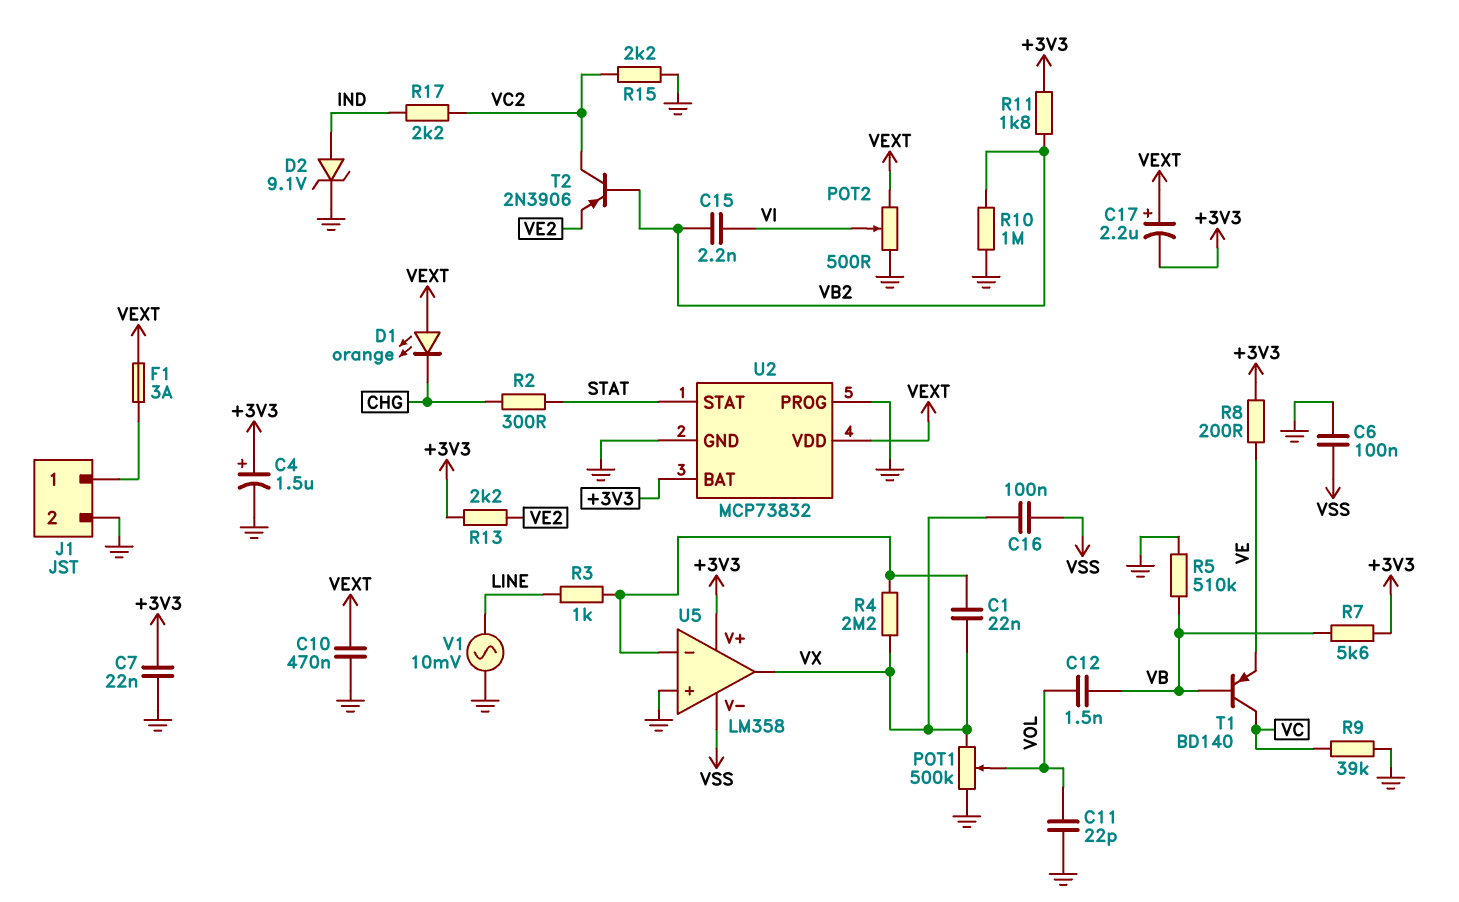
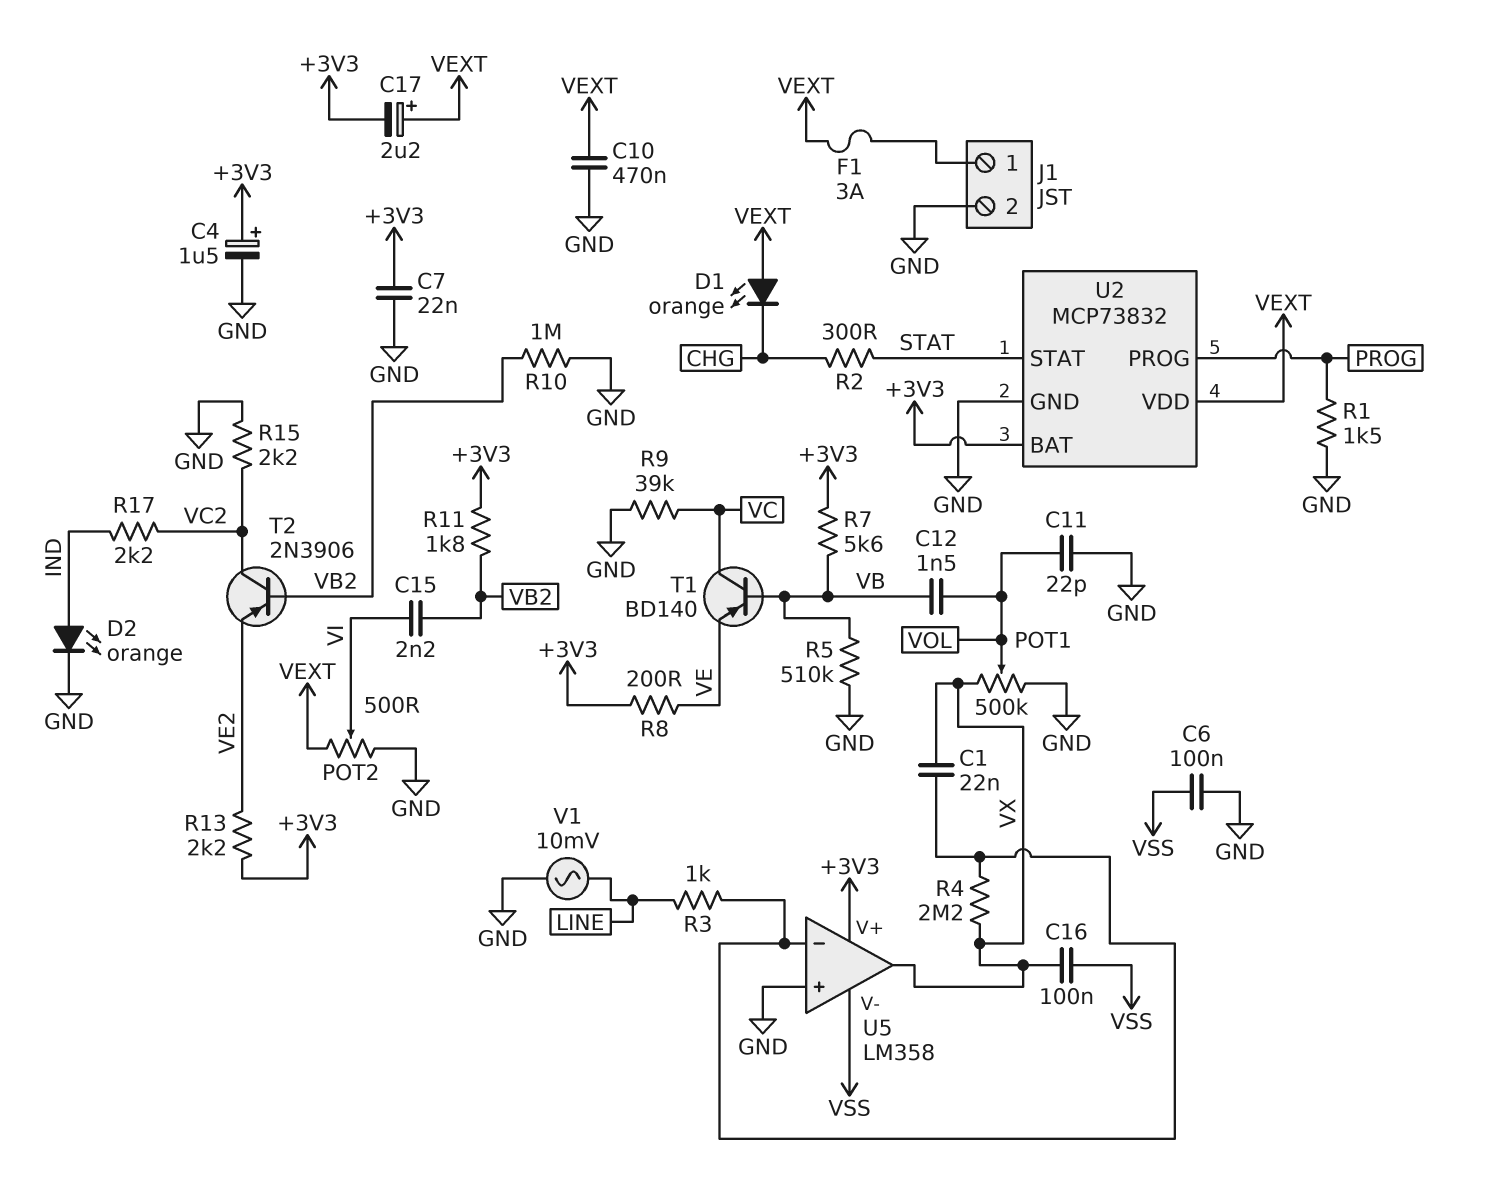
D2: zener 9.1V (A IND, K GND) -> LED orange (A IND, K GND)
R1: none -> 1.5k (GND, PROG)
U2 pin PROG: GND -> PROG

